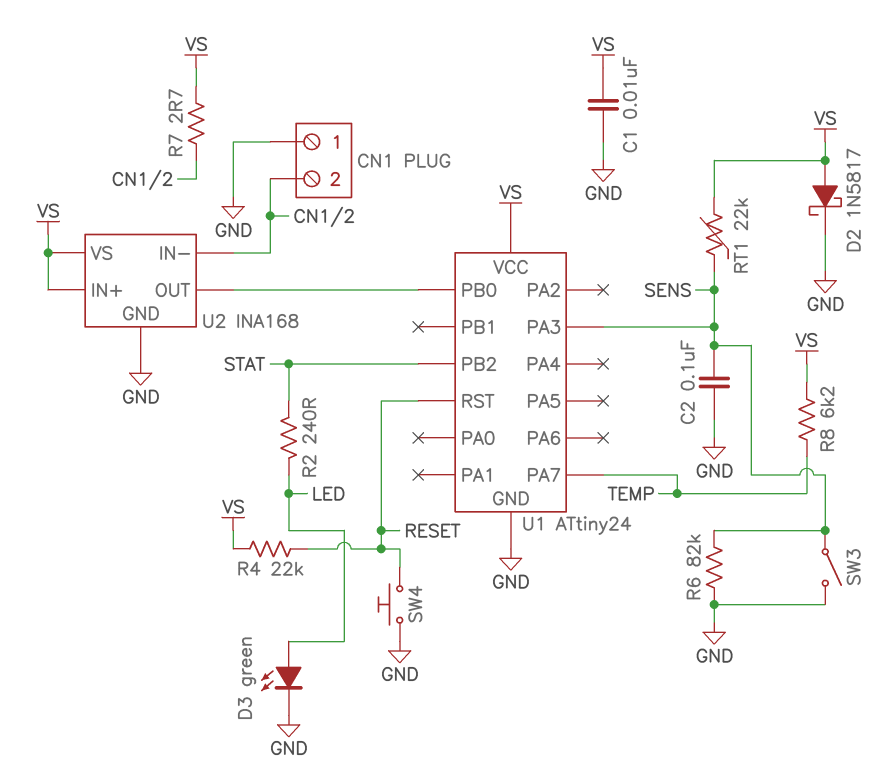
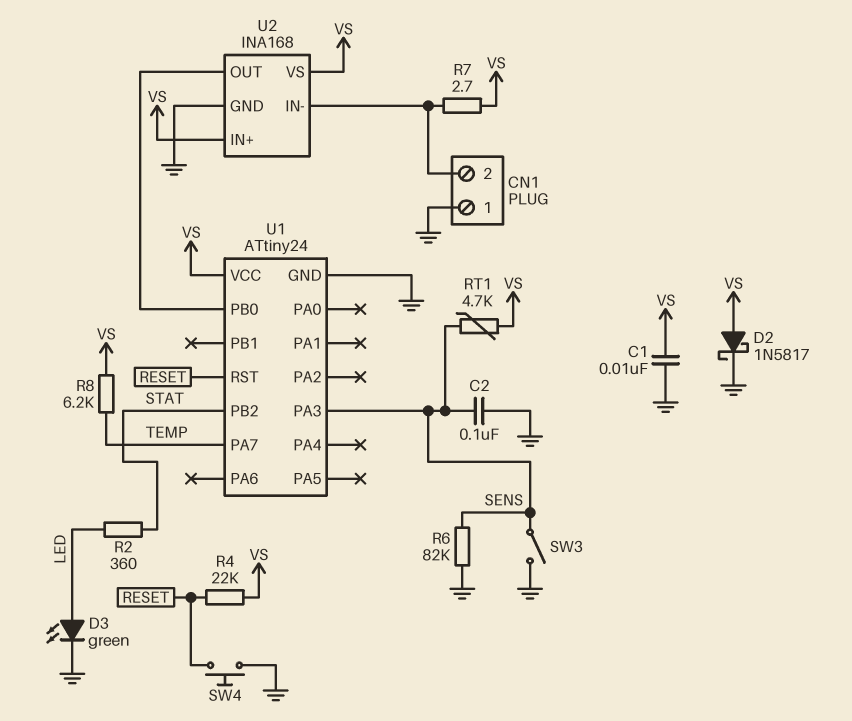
R2: 240 (LED, STAT) -> 360 (LED, STAT)
RT1: 22k (SENS, VS) -> 4.7k (SENS, VS)

